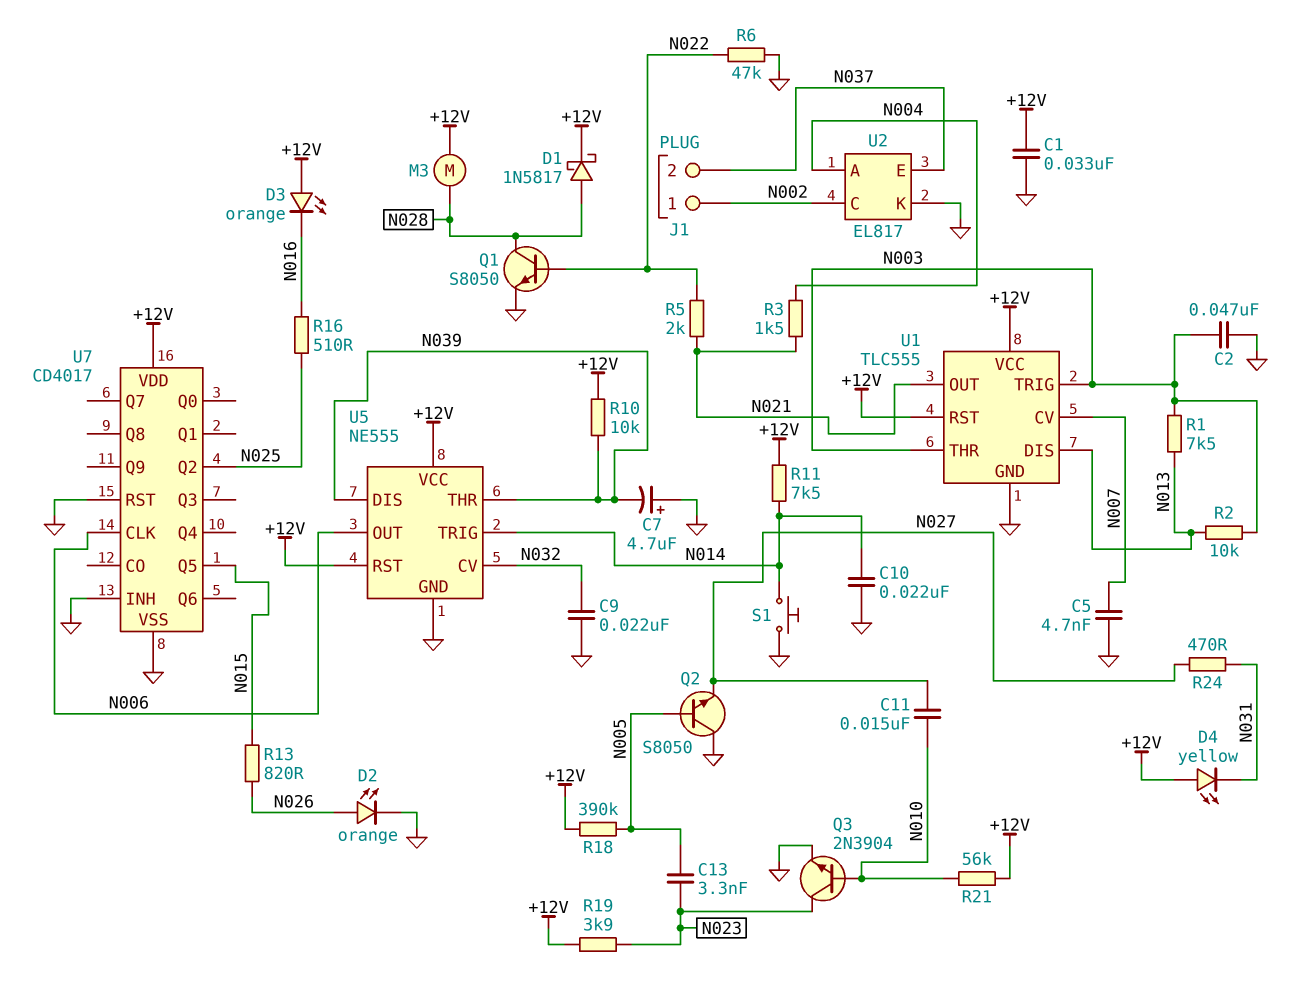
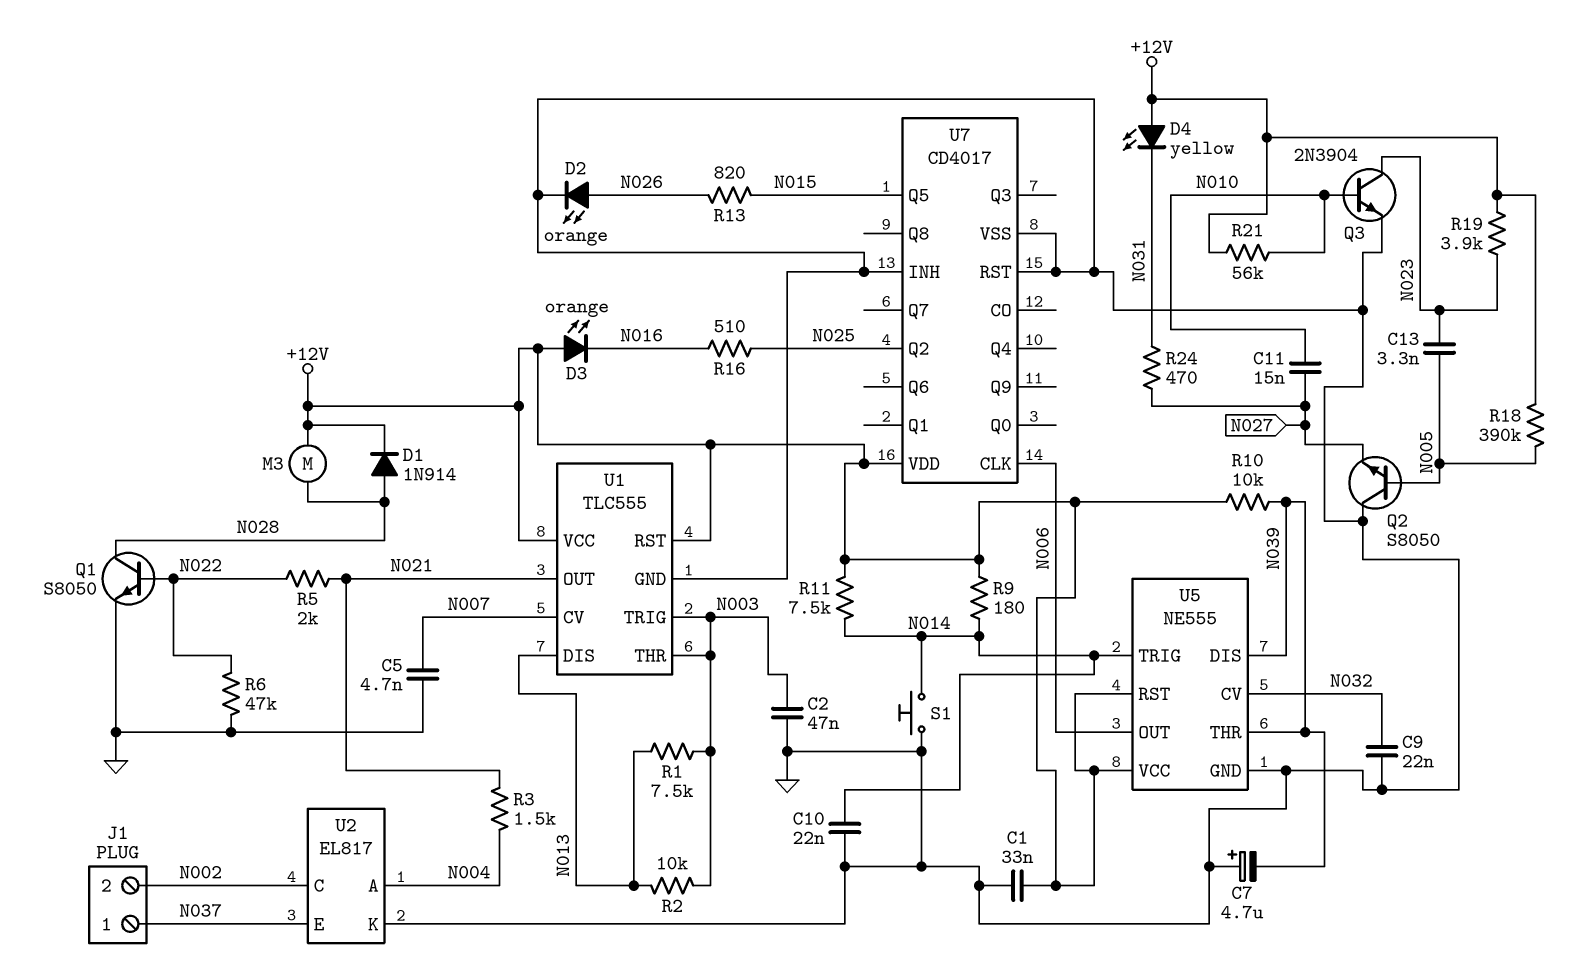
D1: schottky 1N5817 (A N028, K +12V) -> diode 1N914 (A N028, K +12V)
J1 pin 1: N002 -> N037
J1 pin 2: N037 -> N002
R9: none -> 180 (+12V, N014)

